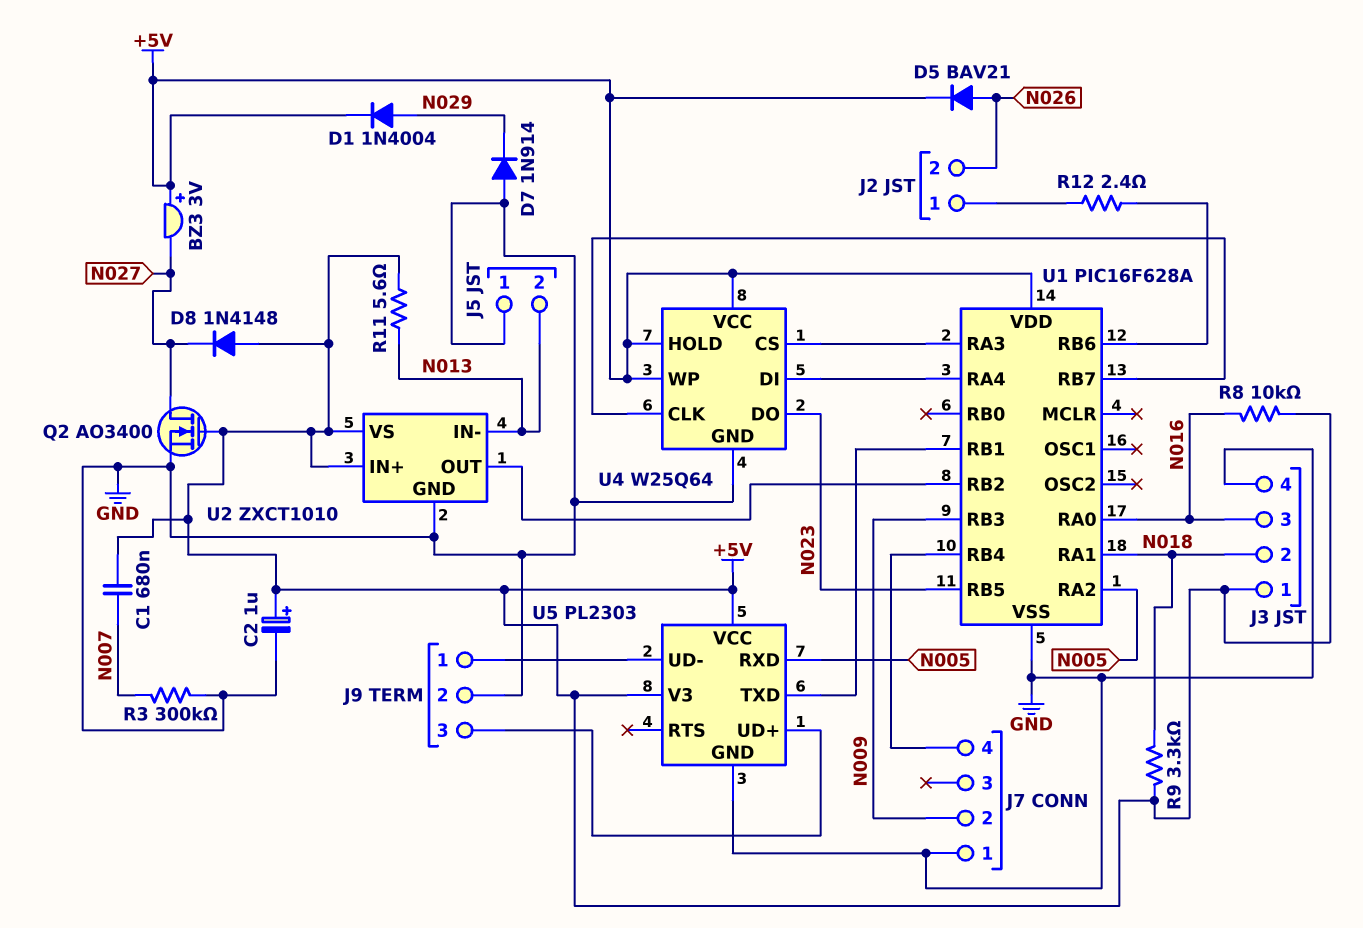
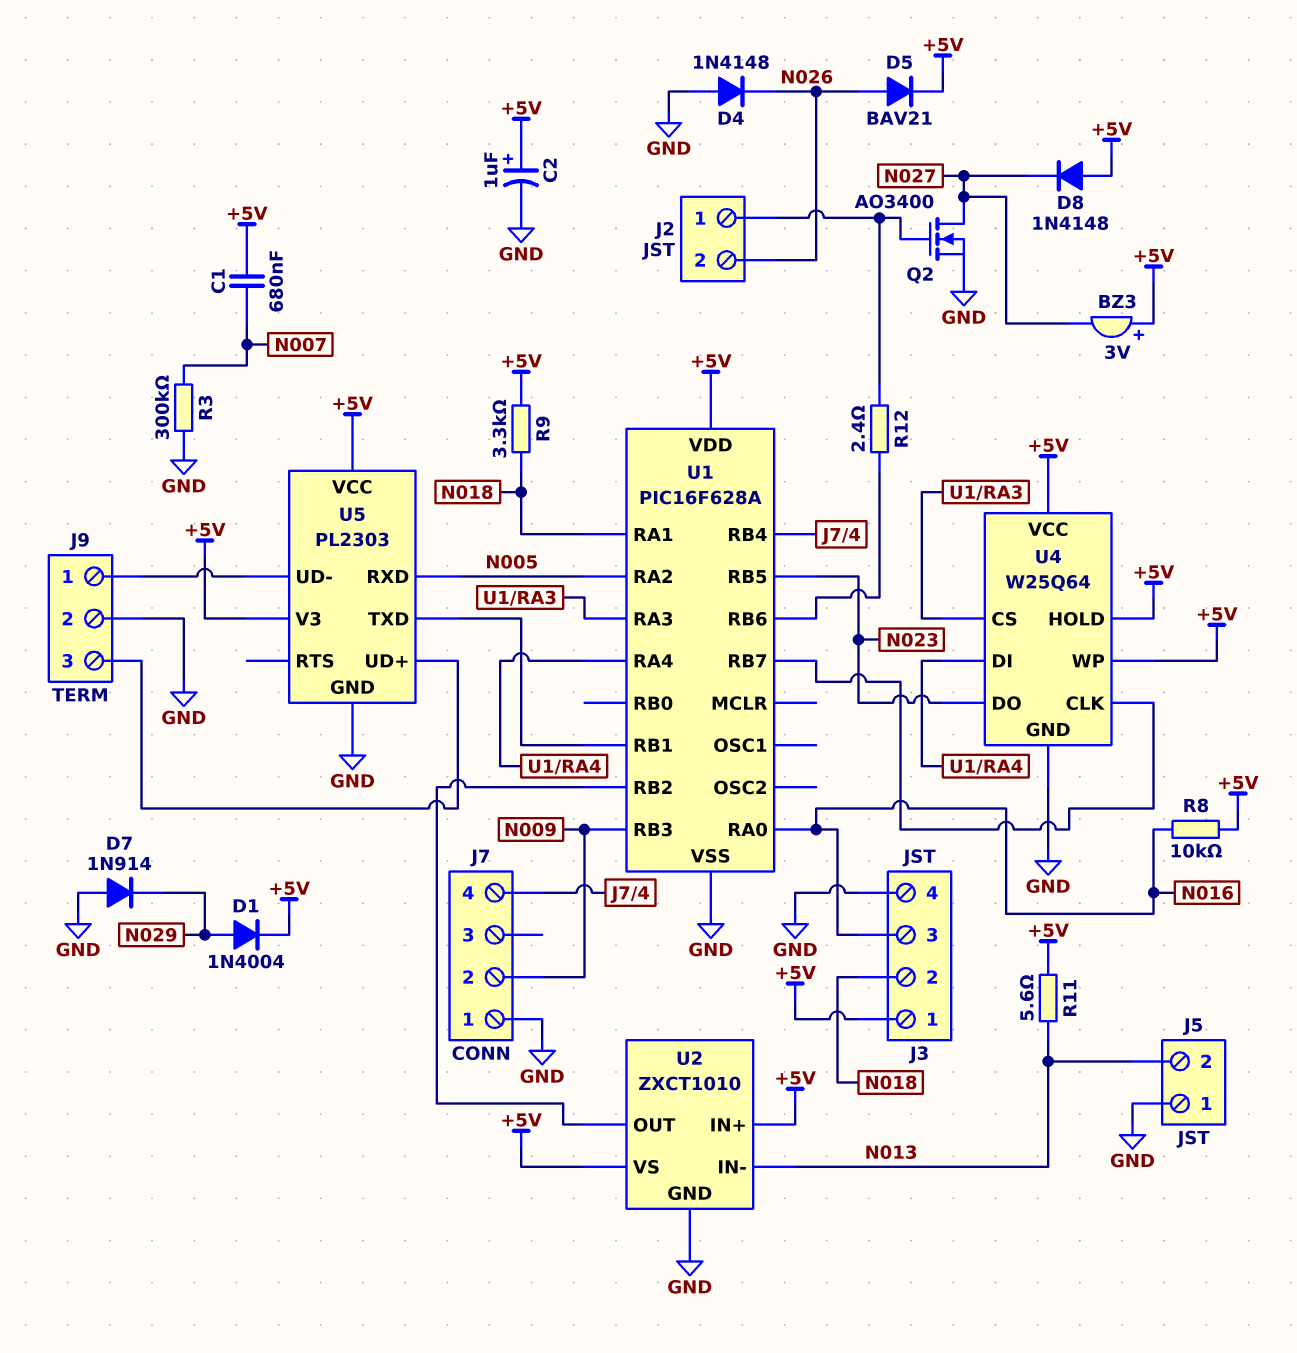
D4: none -> diode 1N4148 (A GND, K N026)
Q2: NMOS AO3400 (G +5V, D N027, S GND) -> NMOS AO3400 (G J2/1, D N027, S GND)

